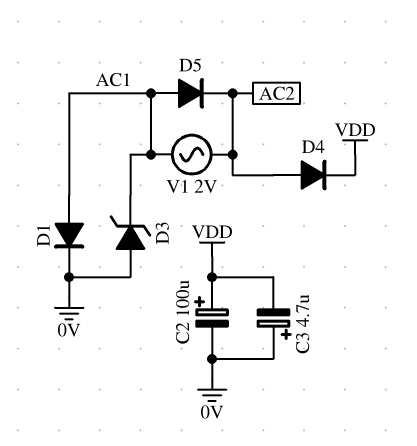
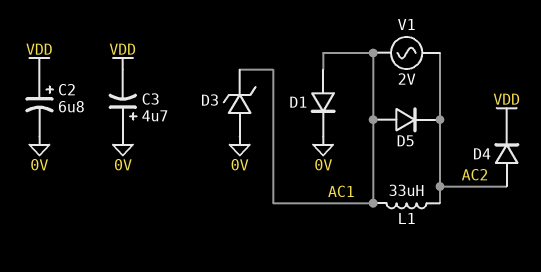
C2: 100uF (plus VDD, minus 0V) -> 6.8uF (plus VDD, minus 0V)
L1: none -> 33uH (AC1, AC2)

